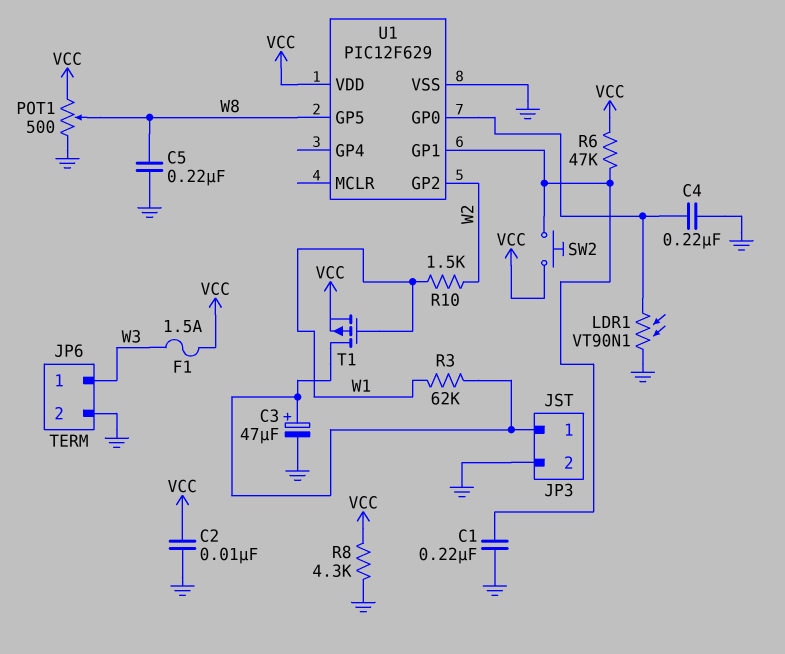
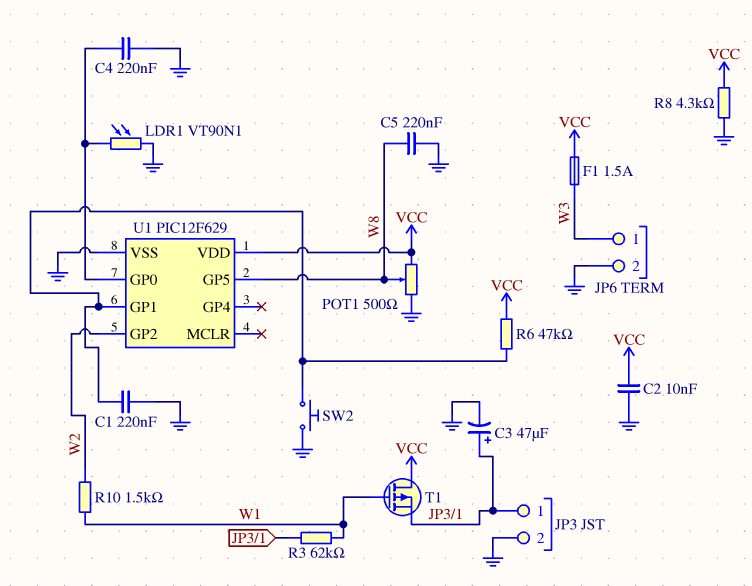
SW2: button (U1/GP1, VCC) -> button (GND, U1/GP1)
T1: PMOS (G W1, D JP3/1, S VCC) -> PMOS (G W1, D VCC, S JP3/1)

